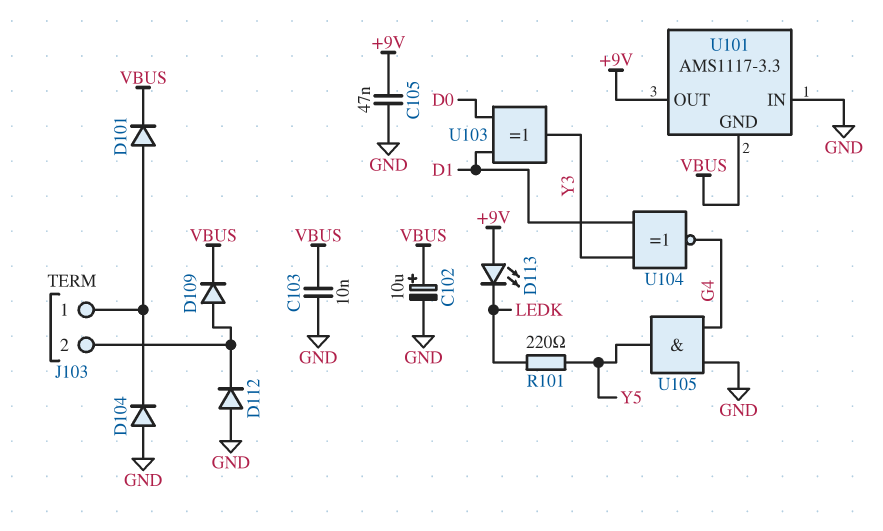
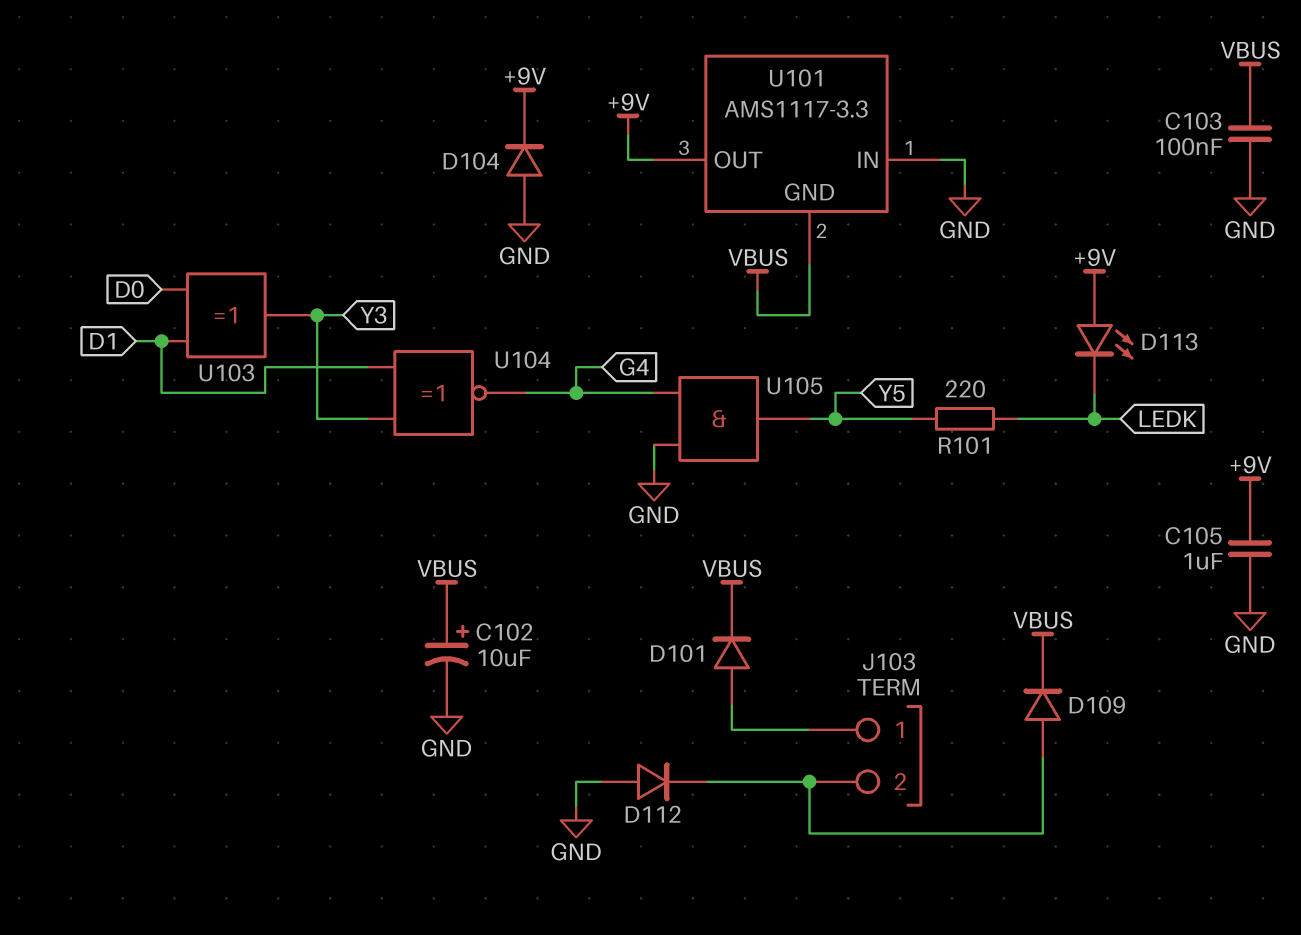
C103: 10nF (GND, VBUS) -> 100nF (GND, VBUS)
C105: 47nF (+9V, GND) -> 1uF (+9V, GND)
D104: diode (A GND, K J103/1) -> diode (A GND, K +9V)

